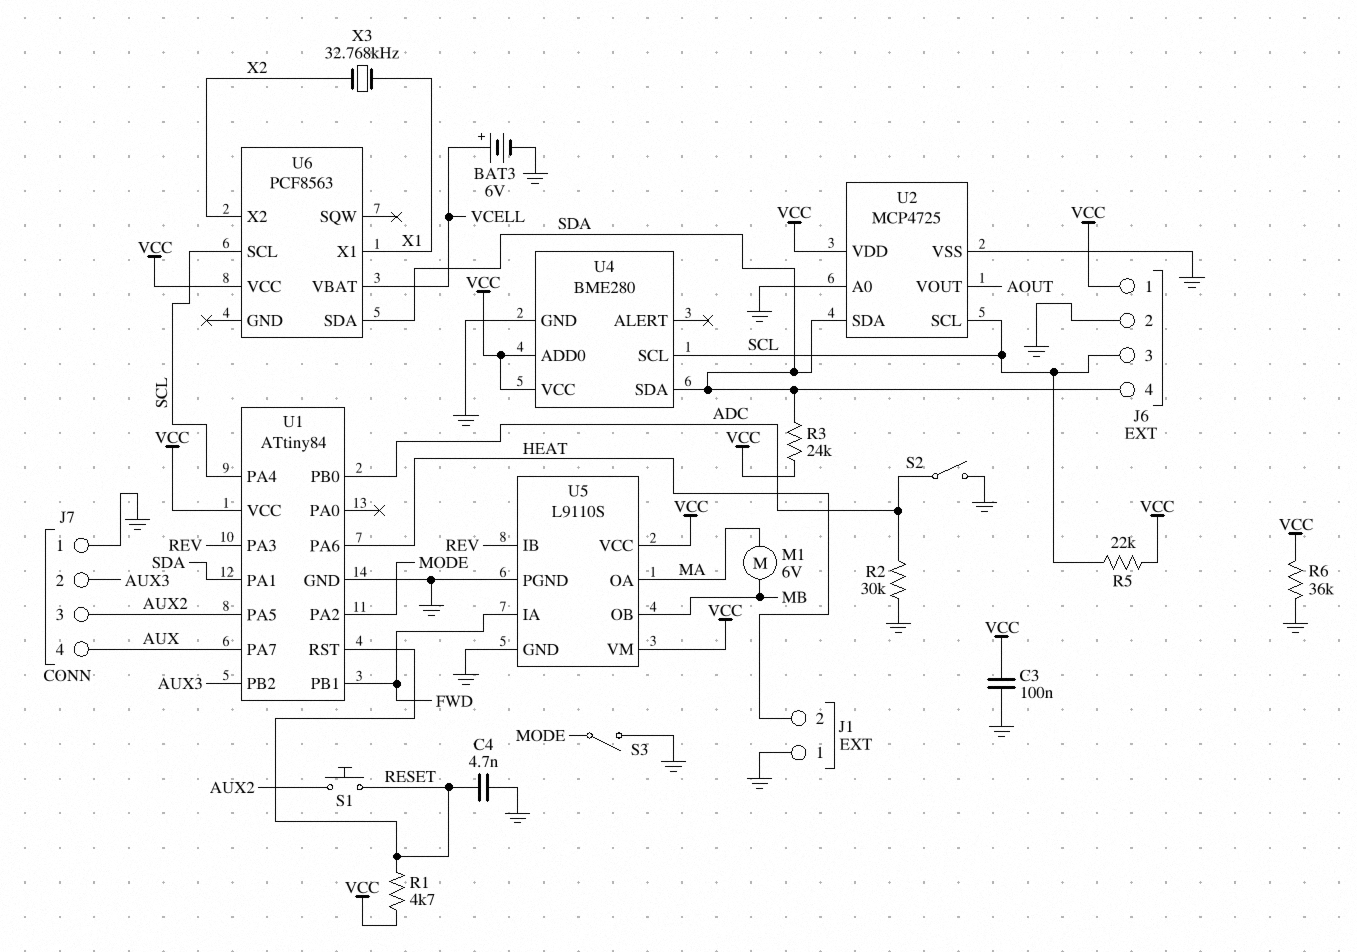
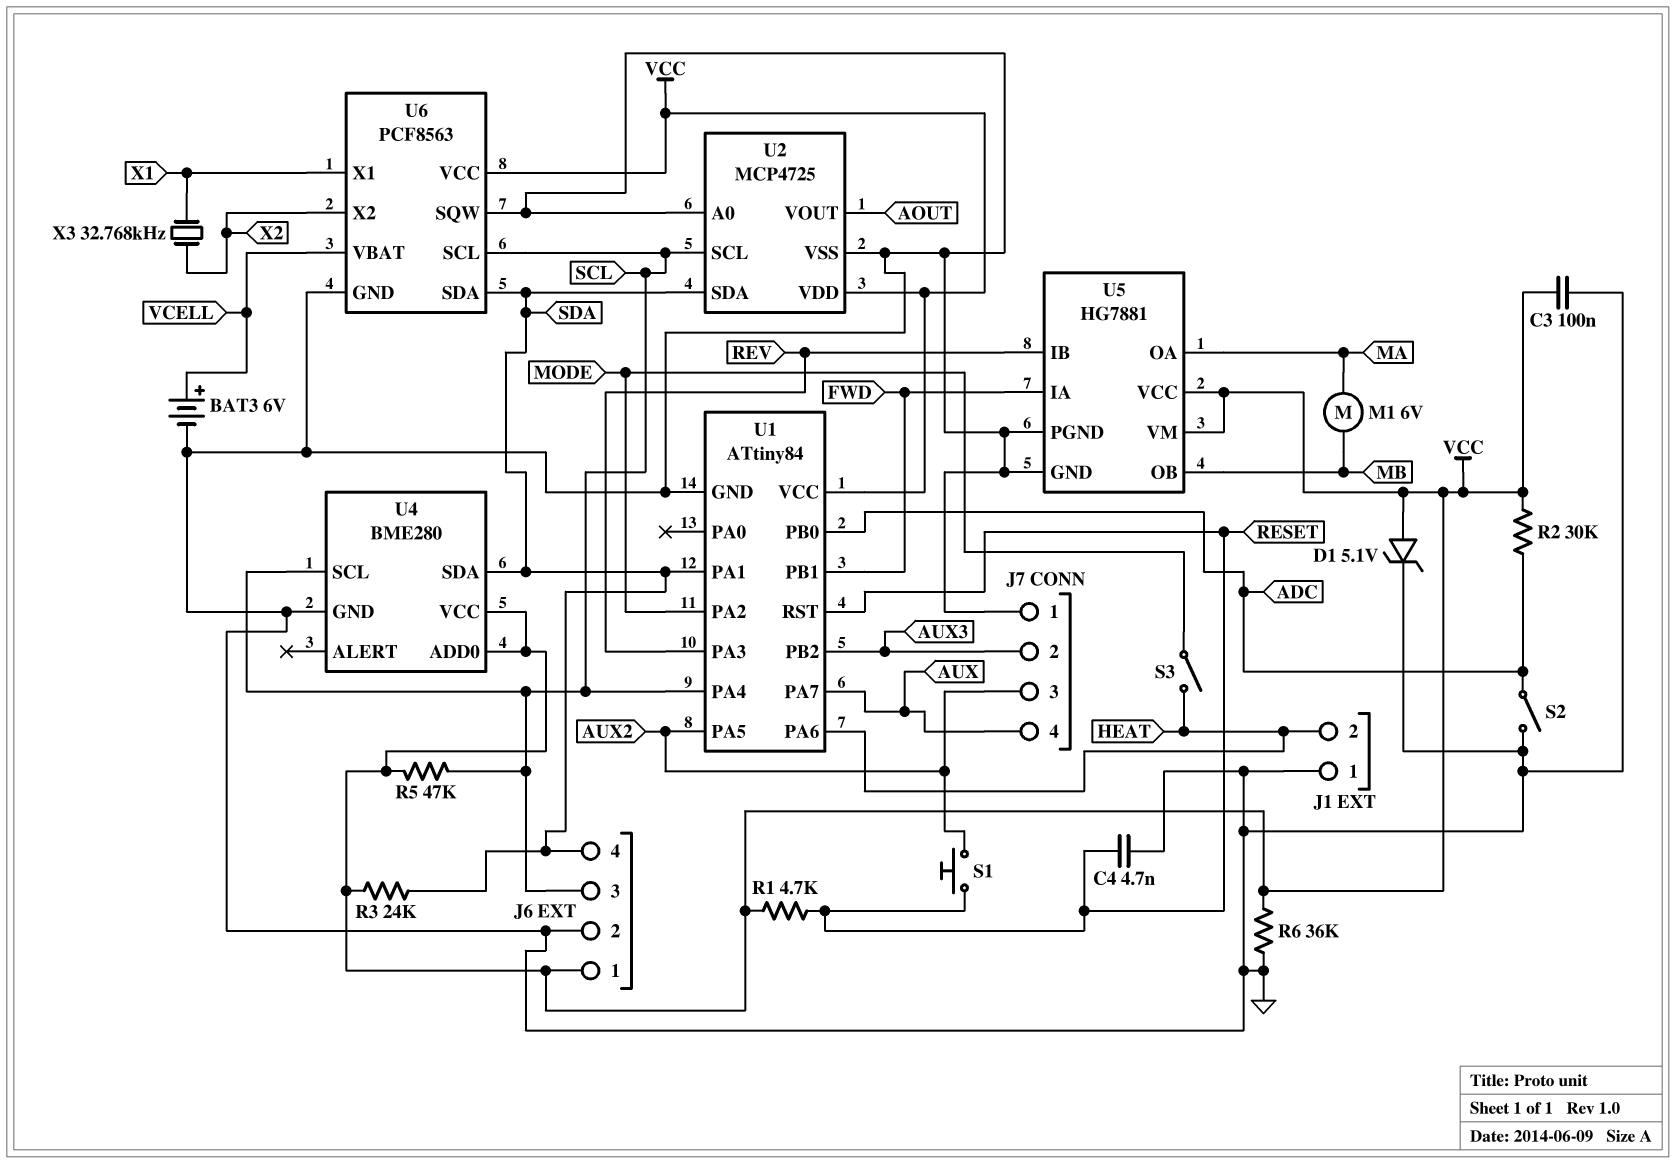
D1: none -> zener 5.1V (A VCC, K GND)
R2: 30k (ADC, GND) -> 30k (ADC, VCC)
R5: 22k (SCL, VCC) -> 47k (SCL, VCC)
S3: switch (GND, MODE) -> switch (HEAT, MODE)
U5: L9110S -> HG7881
U6 pin GND: none -> GND
U6 pin SQW: none -> GND

